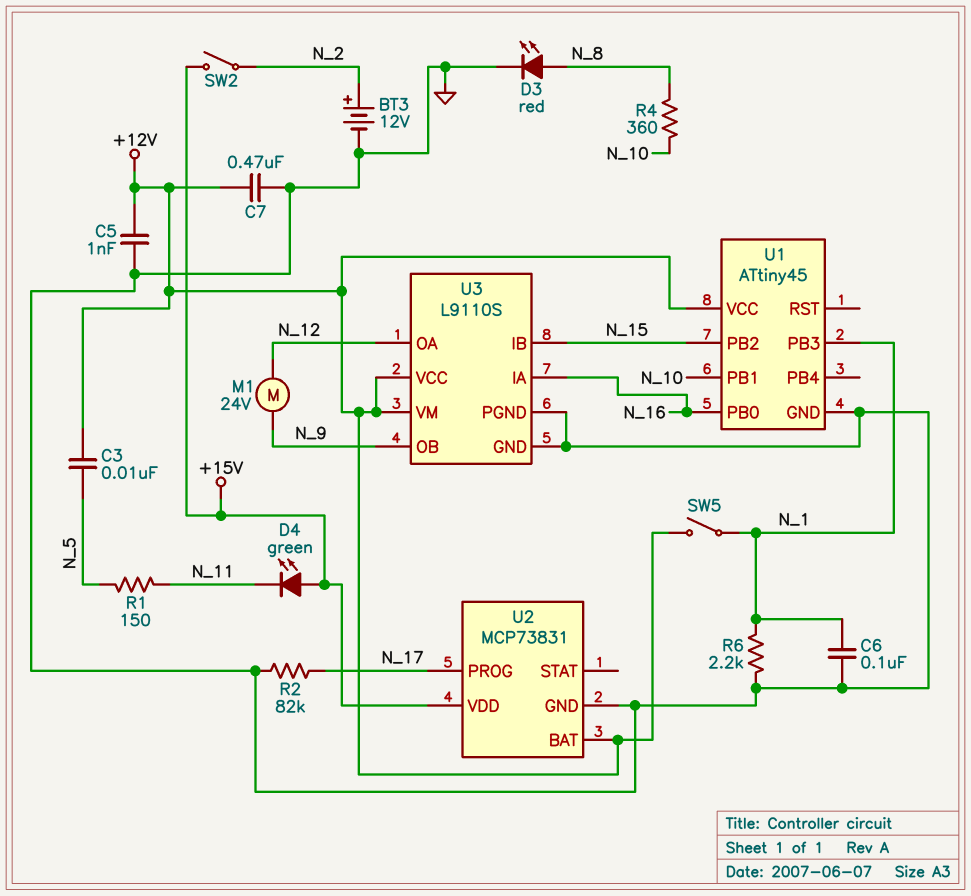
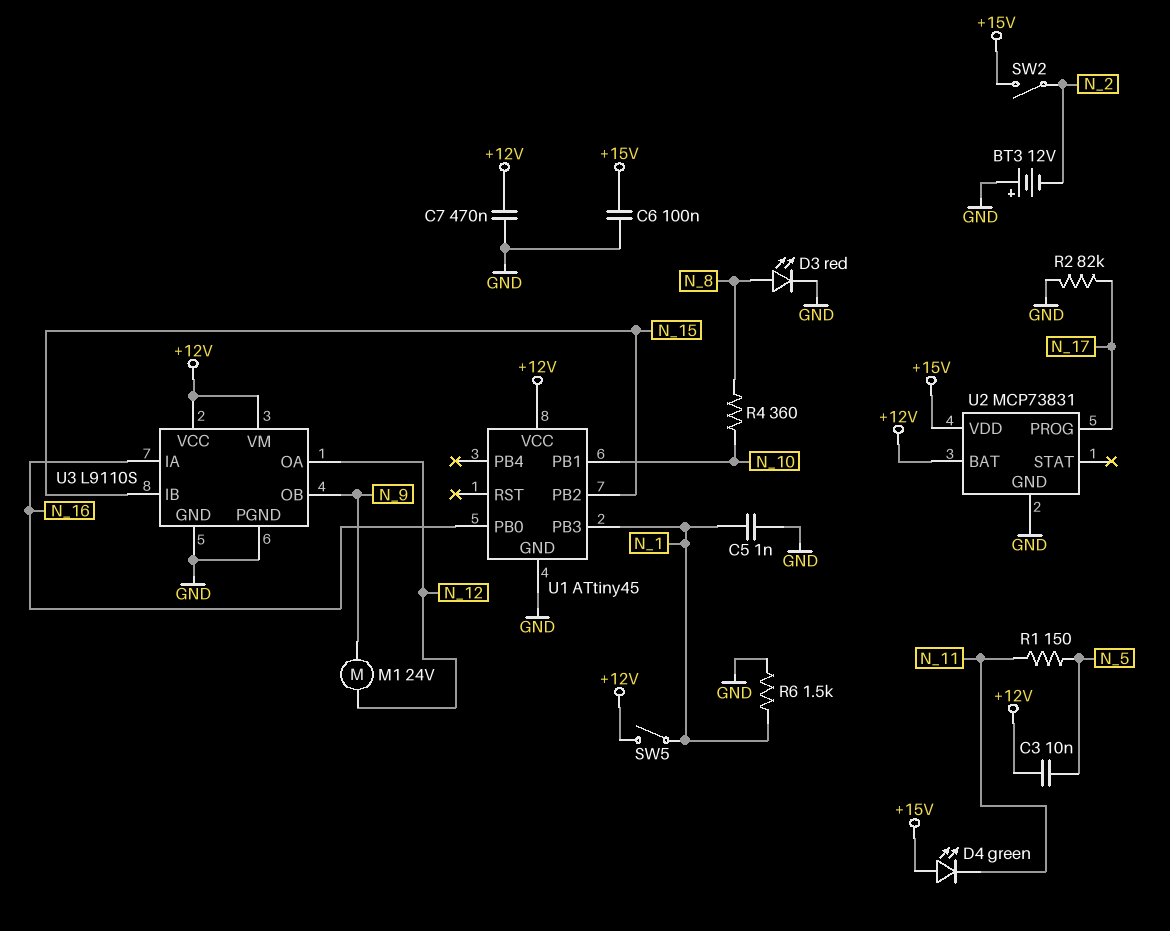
BT3: 12V (plus N_2, minus GND) -> 12V (plus GND, minus N_2)
C5: 1nF (+12V, GND) -> 1nF (GND, N_1)
C6: 100nF (GND, N_1) -> 100nF (+15V, GND)
R6: 2.2k (GND, N_1) -> 1.5k (GND, N_1)

